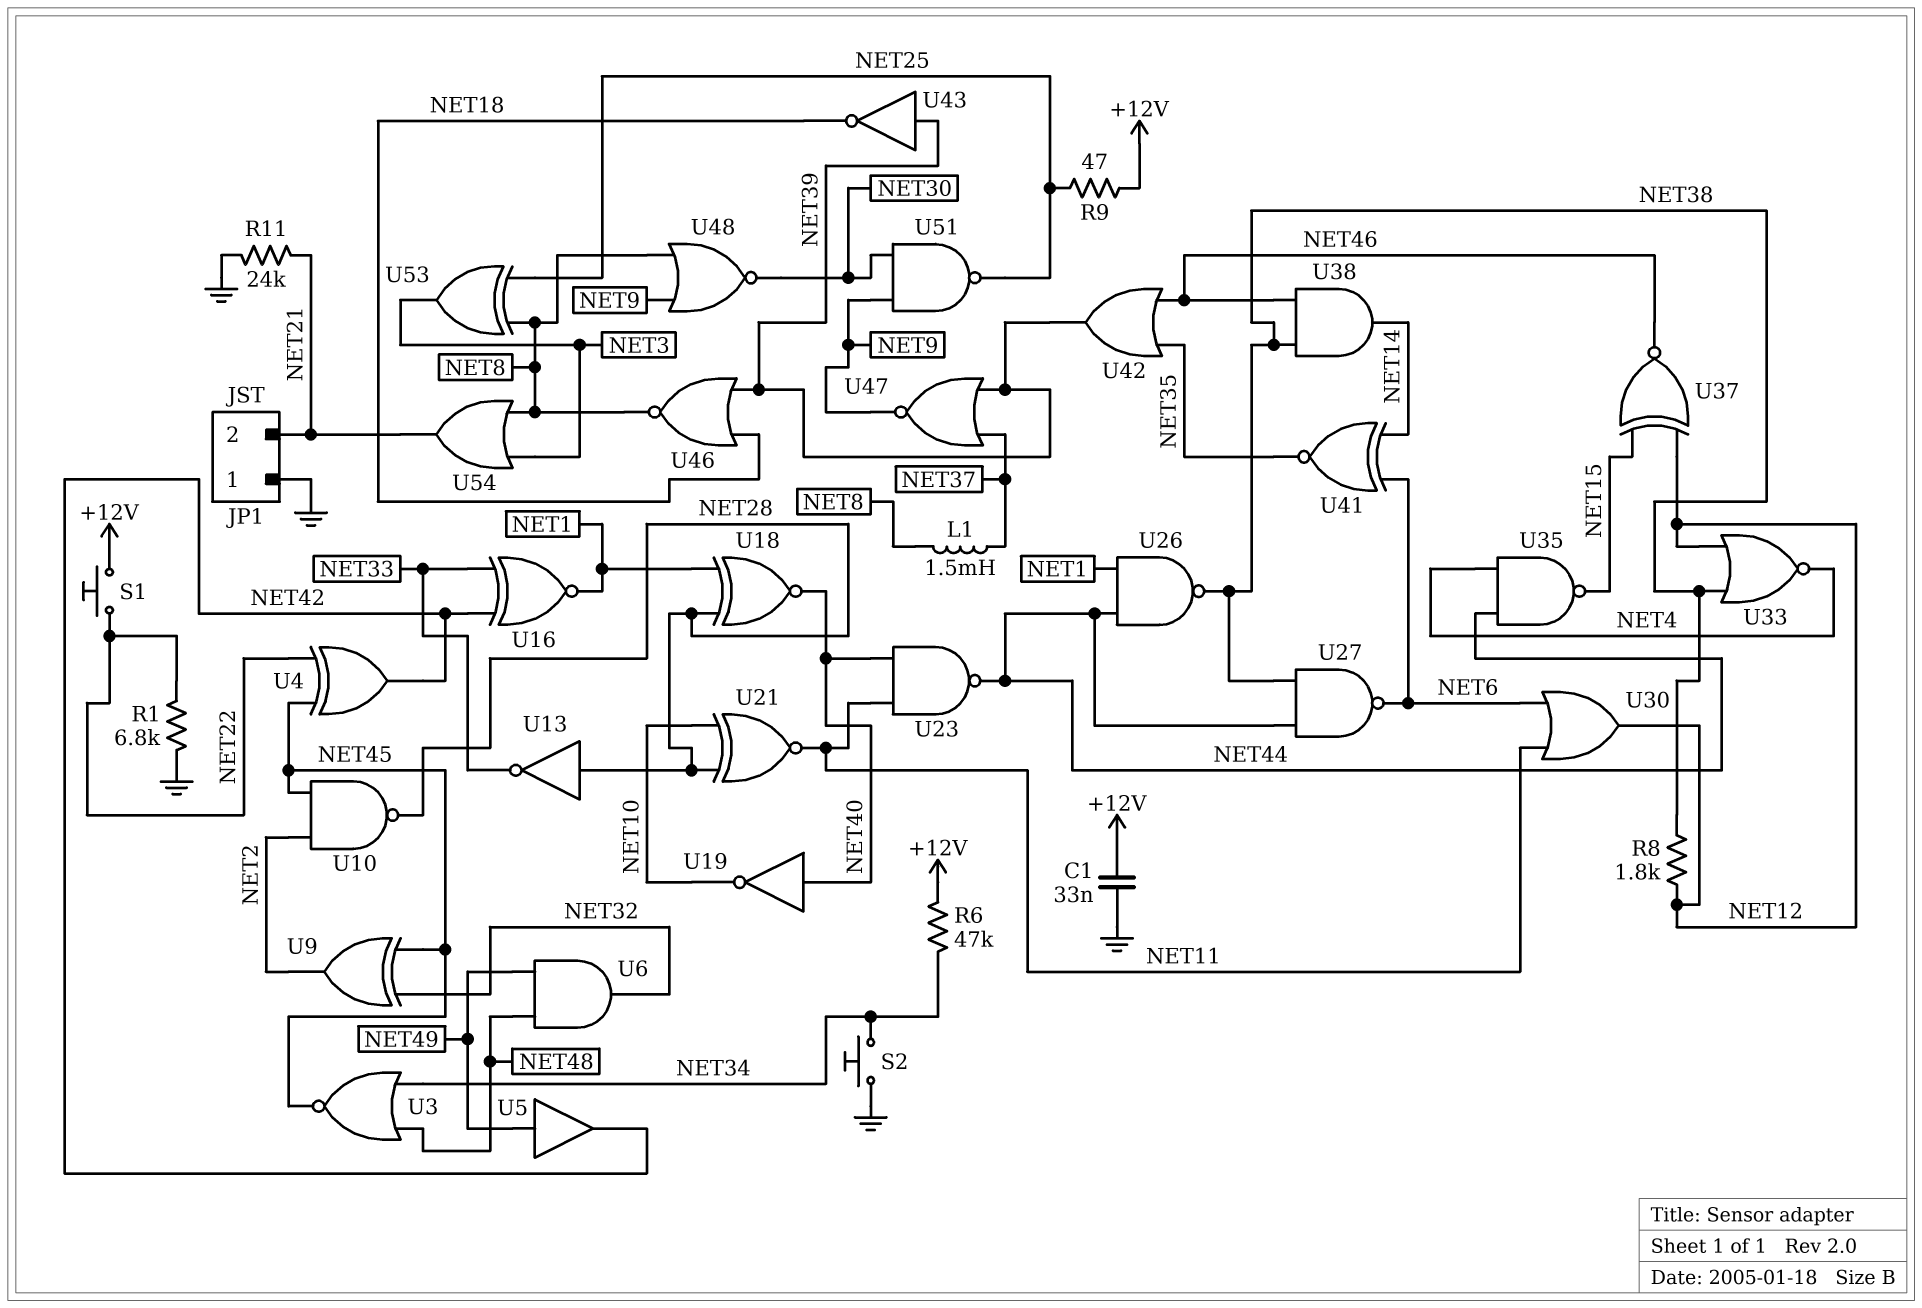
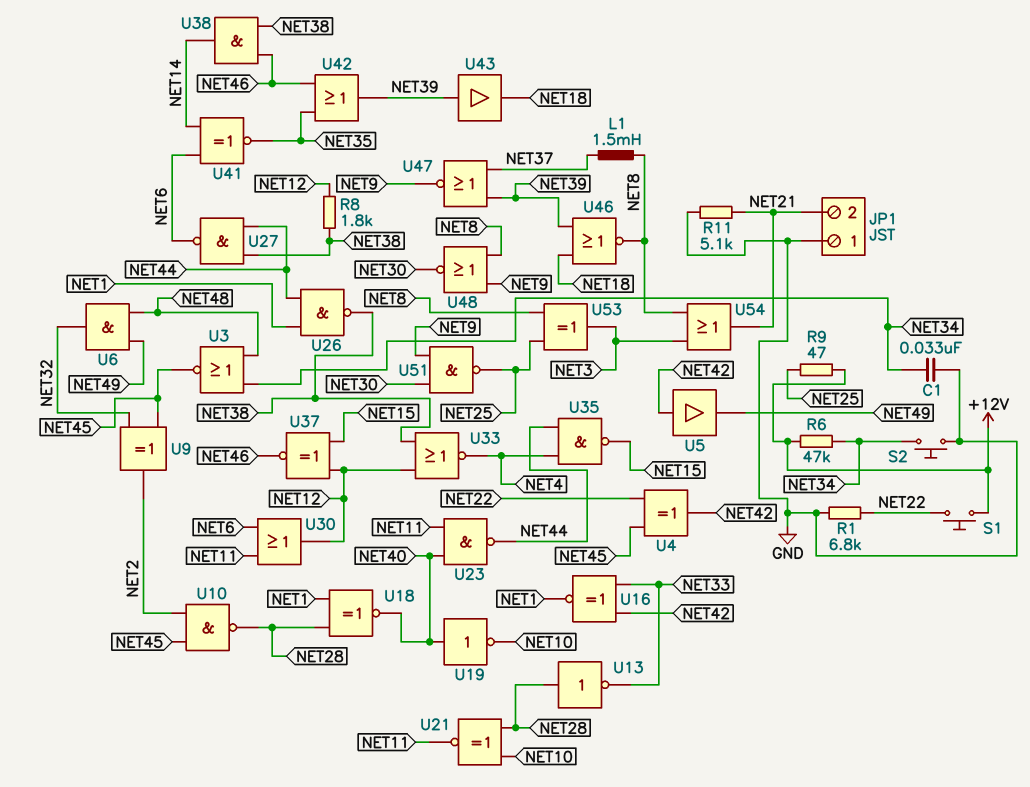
C1: 33nF (+12V, GND) -> 33nF (GND, NET34)
R11: 24k (GND, NET21) -> 5.1k (GND, NET21)
U5: buffer (in NET49, out NET42) -> buffer (in NET42, out NET49)
U43: NOT (in NET39, out NET18) -> buffer (in NET39, out NET18)

